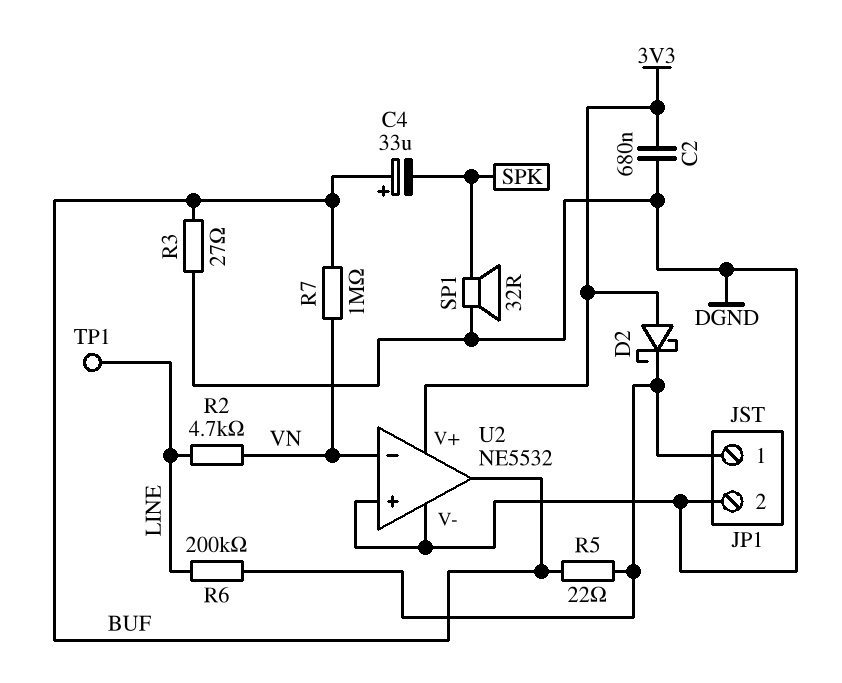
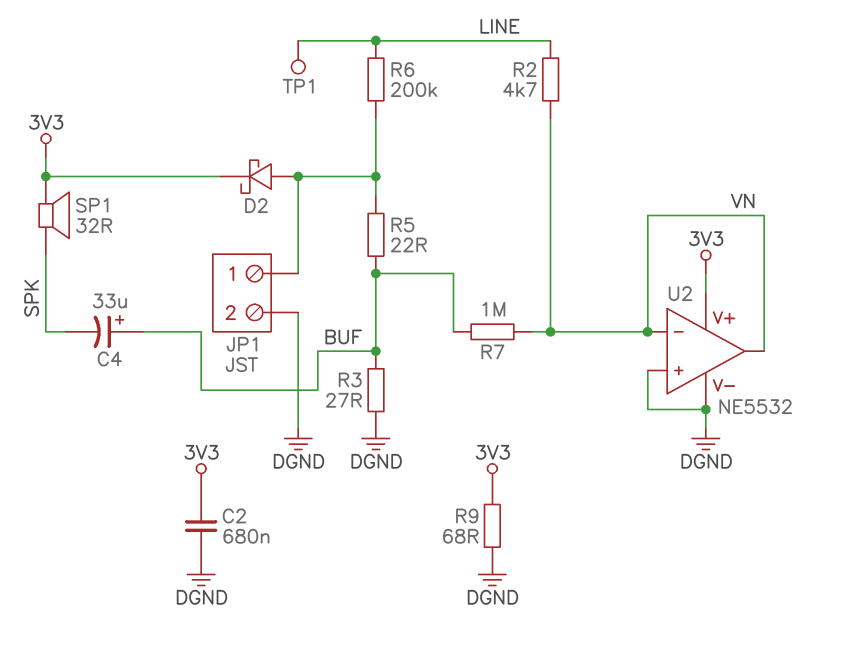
D2: schottky (A 3V3, K JP1/1) -> schottky (A JP1/1, K 3V3)
R9: none -> 68 (3V3, DGND)
SP1: speaker 32R (DGND, SPK) -> speaker 32R (3V3, SPK)
U2 pin out: BUF -> VN

